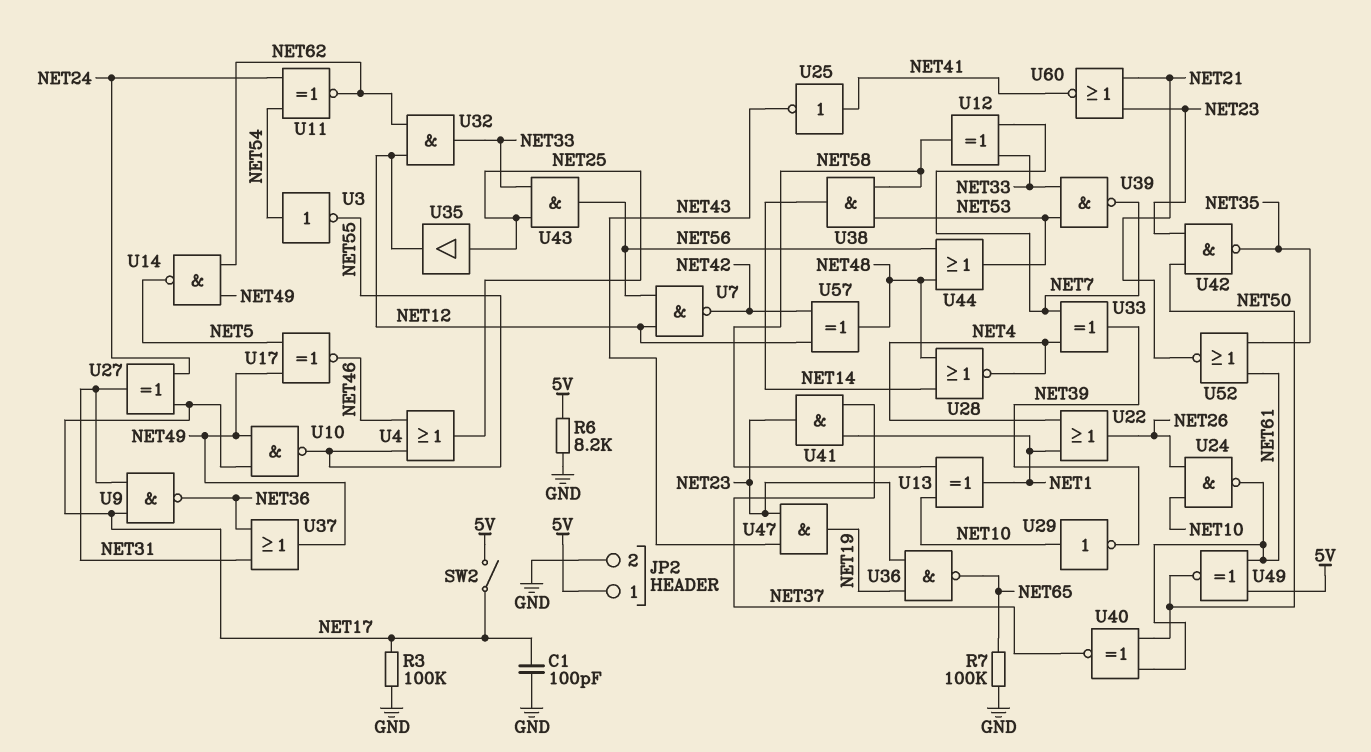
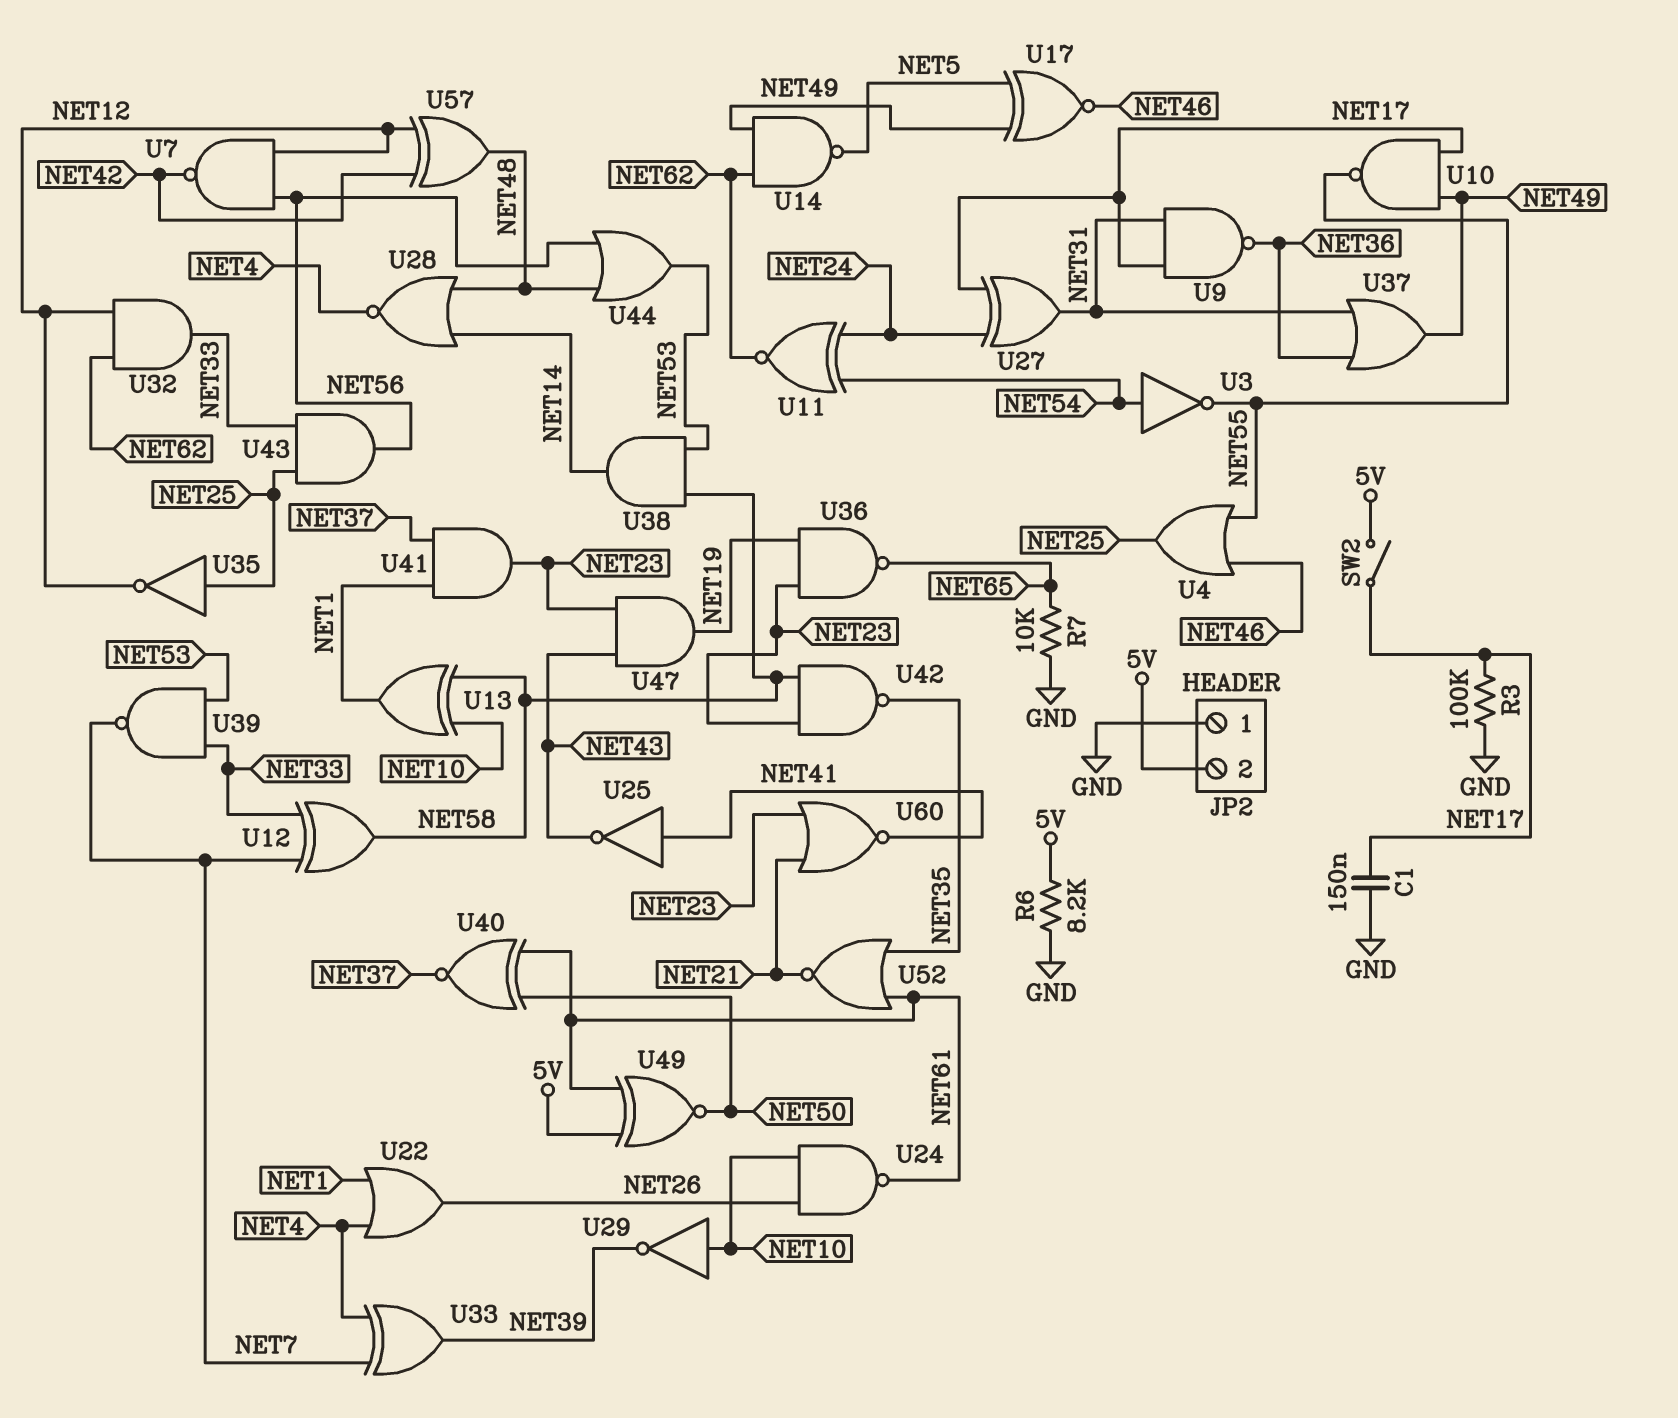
C1: 100pF (GND, NET17) -> 150nF (GND, NET17)
JP2 pin 1: 5V -> GND
JP2 pin 2: GND -> 5V
R7: 100k (GND, NET65) -> 10k (GND, NET65)
U35: buffer (in NET25, out NET12) -> NOT (in NET25, out NET12)
U42: NAND (in NET23, in NET50, out NET35) -> NAND (in NET23, in NET58, out NET35)

